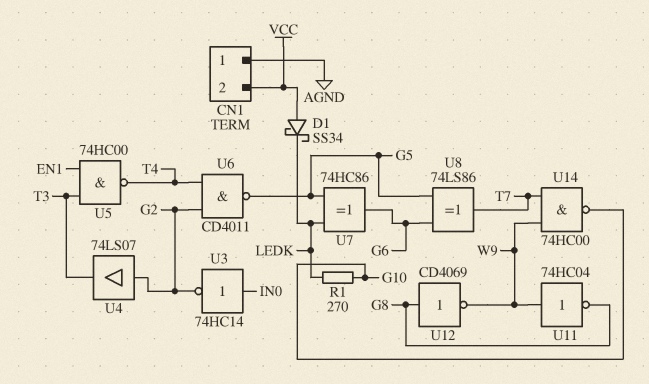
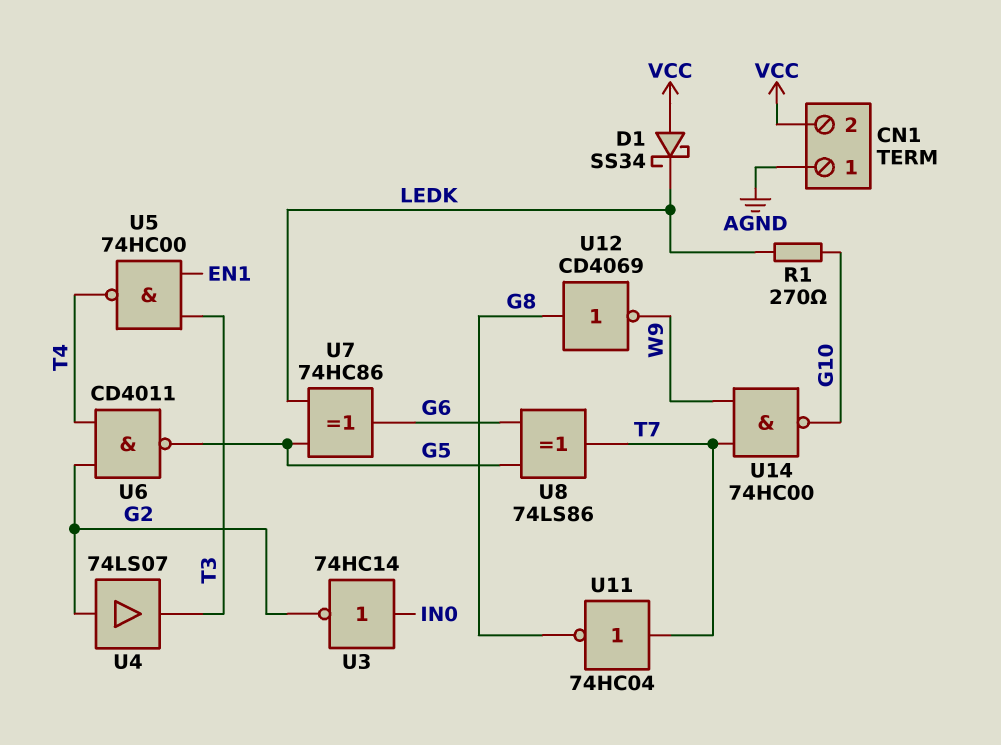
U11: NOT 74HC04 (in W9, out G8) -> NOT 74HC04 (in T7, out G8)

